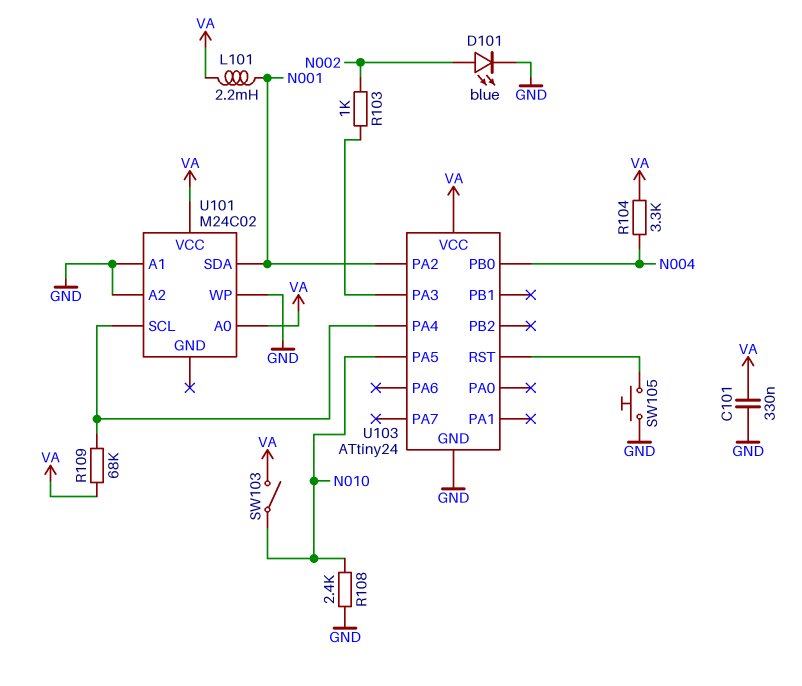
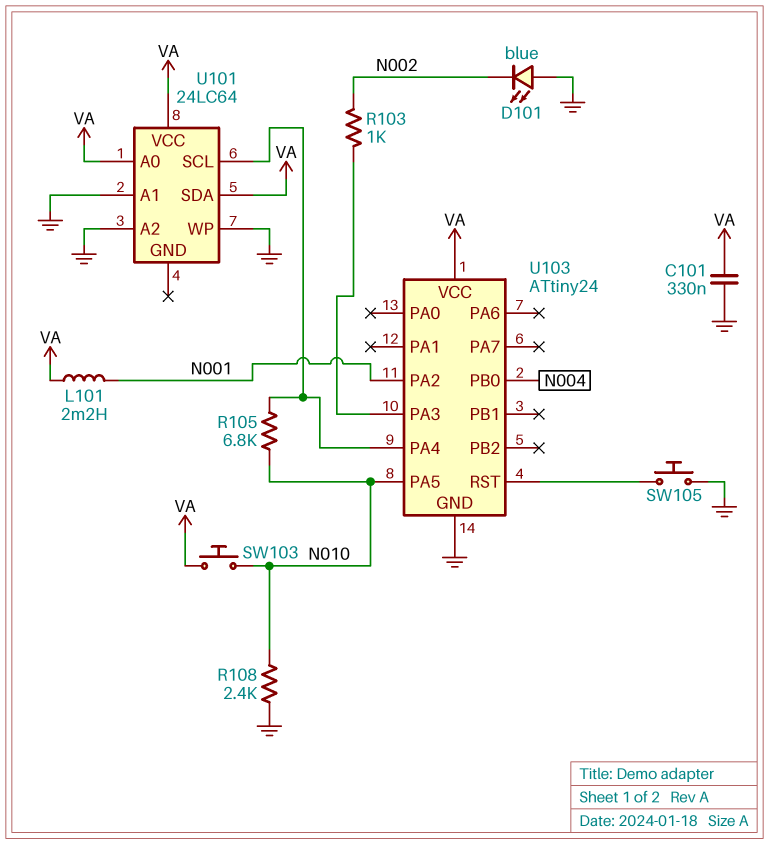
D101: LED blue (A N002, K GND) -> LED blue (A GND, K N002)
R104: 3.3k (N004, VA) -> none
R105: none -> 6.8k (N010, U101/SCL)
R109: 68k (U101/SCL, VA) -> none
SW103: switch (N010, VA) -> button (N010, VA)
U101: M24C02 -> 24LC64
U101 pin SDA: N001 -> VA

